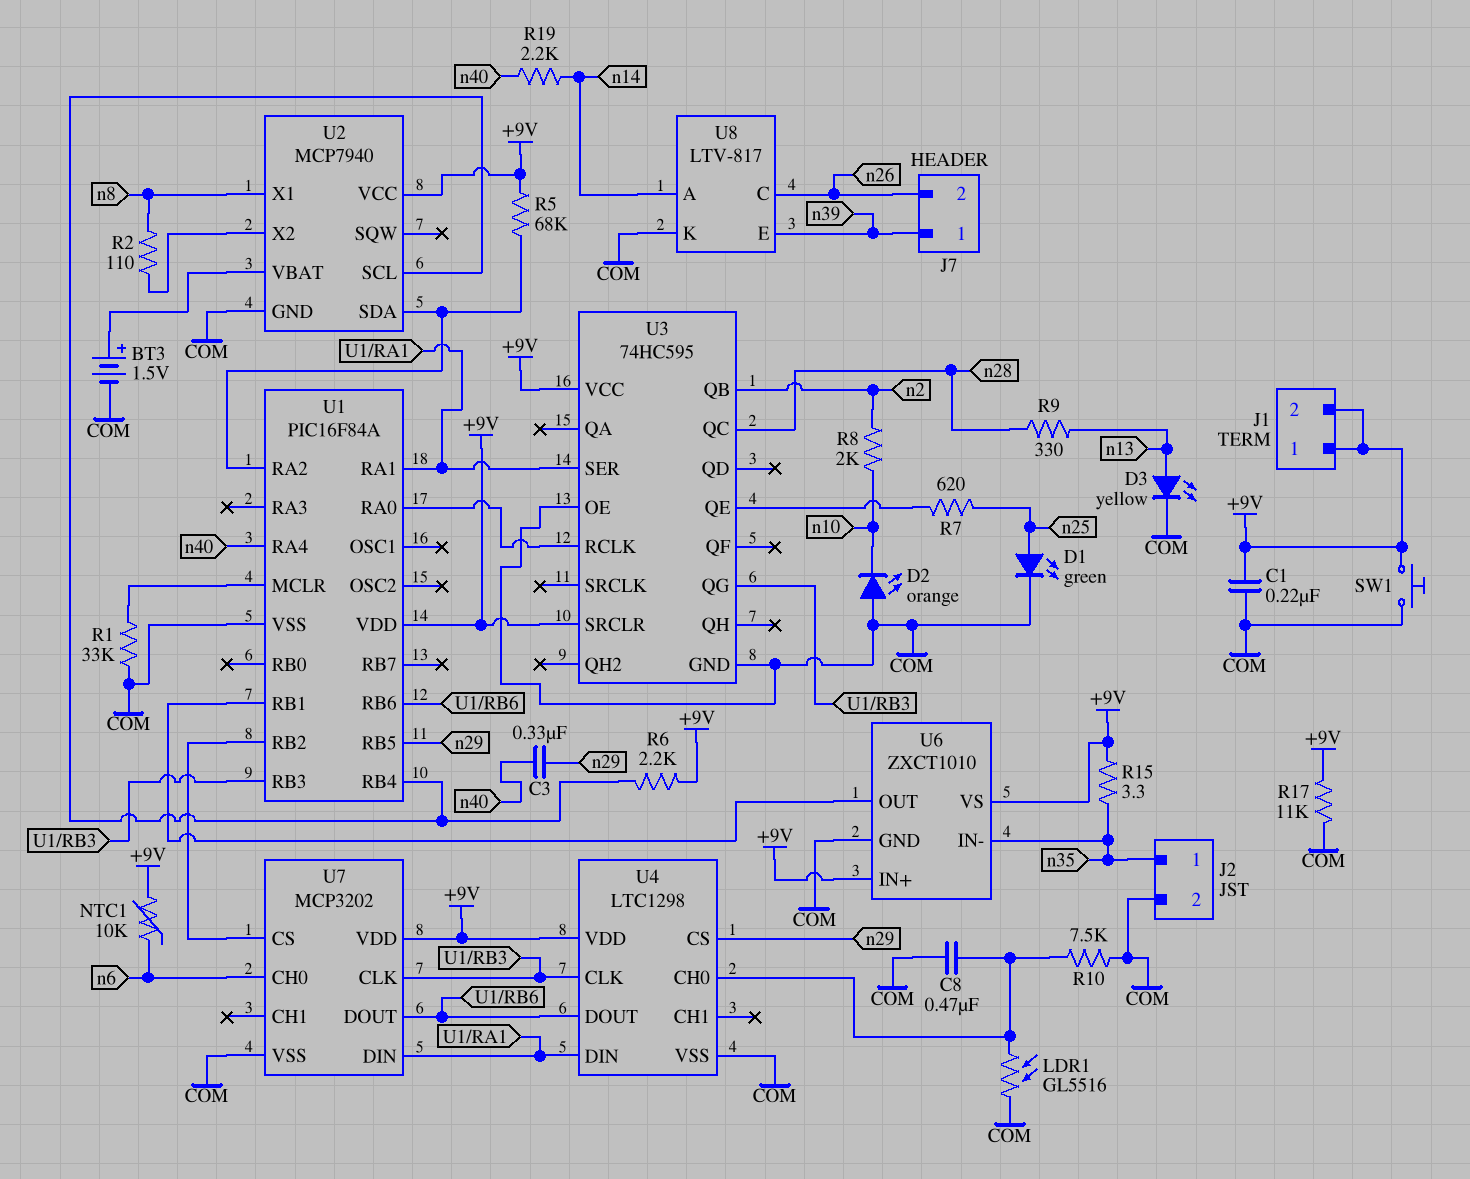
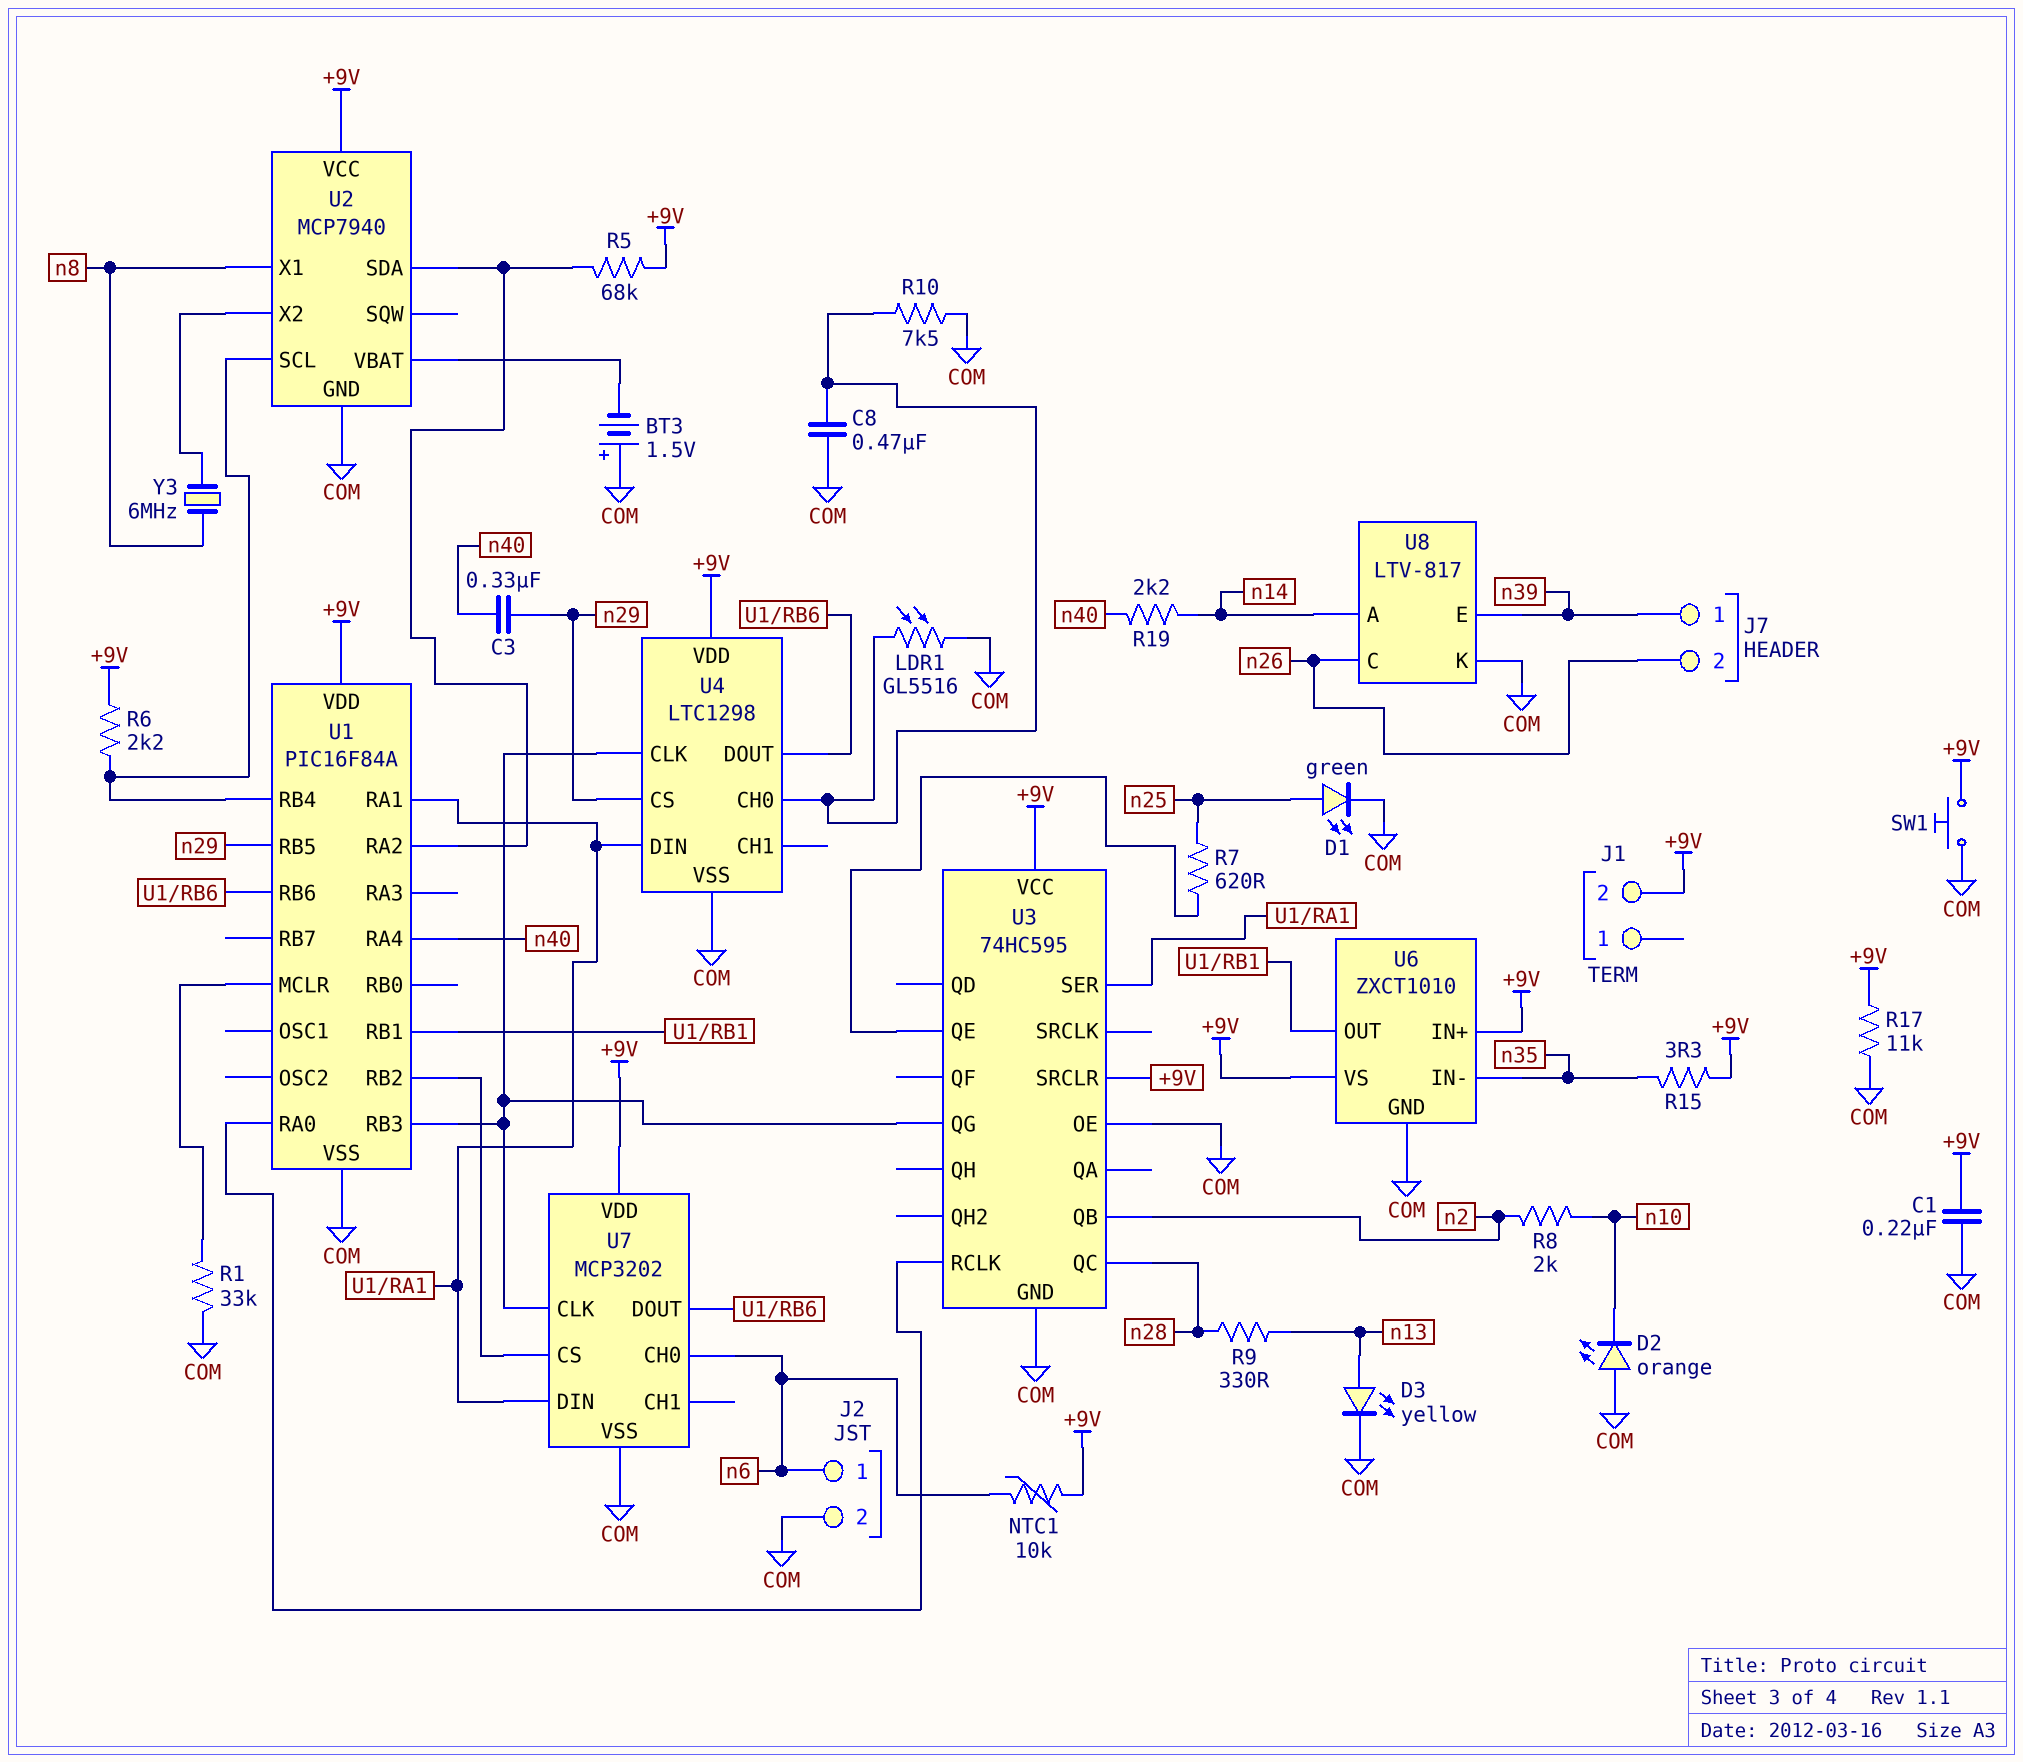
BT3: 1.5V (plus U2/VBAT, minus COM) -> 1.5V (plus COM, minus U2/VBAT)
J1 pin 1: +9V -> none
J2 pin 1: n35 -> n6
R2: 110 (U2/X2, n8) -> none
Y3: none -> 6MHz (U2/X2, n8)

